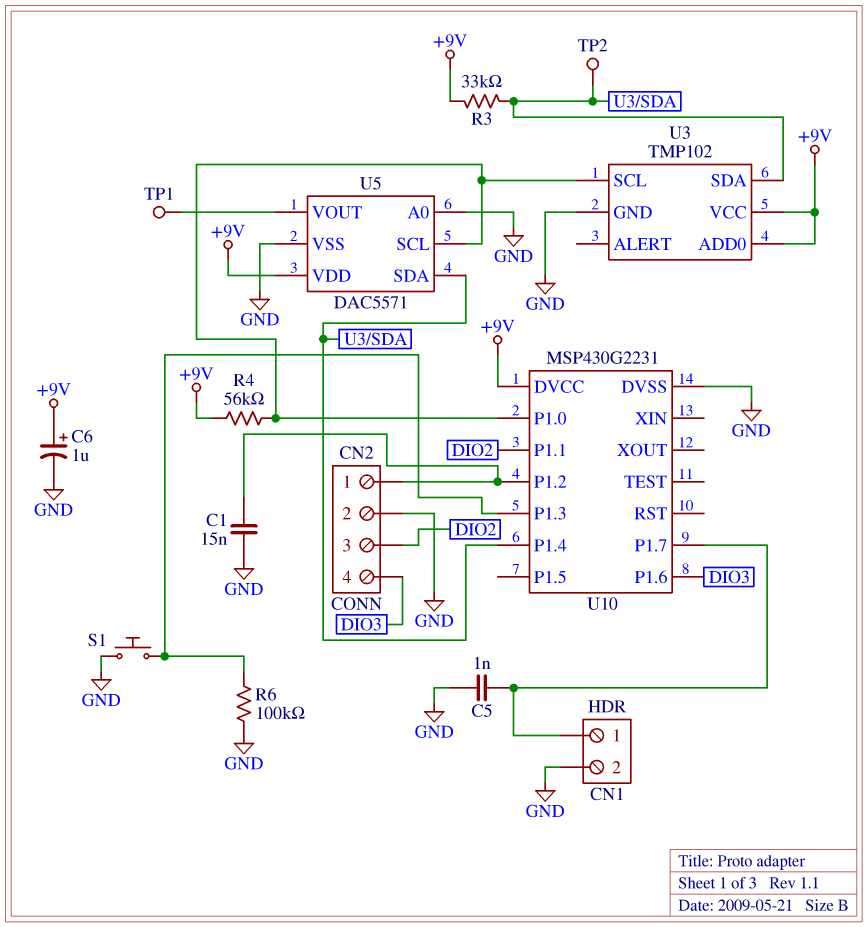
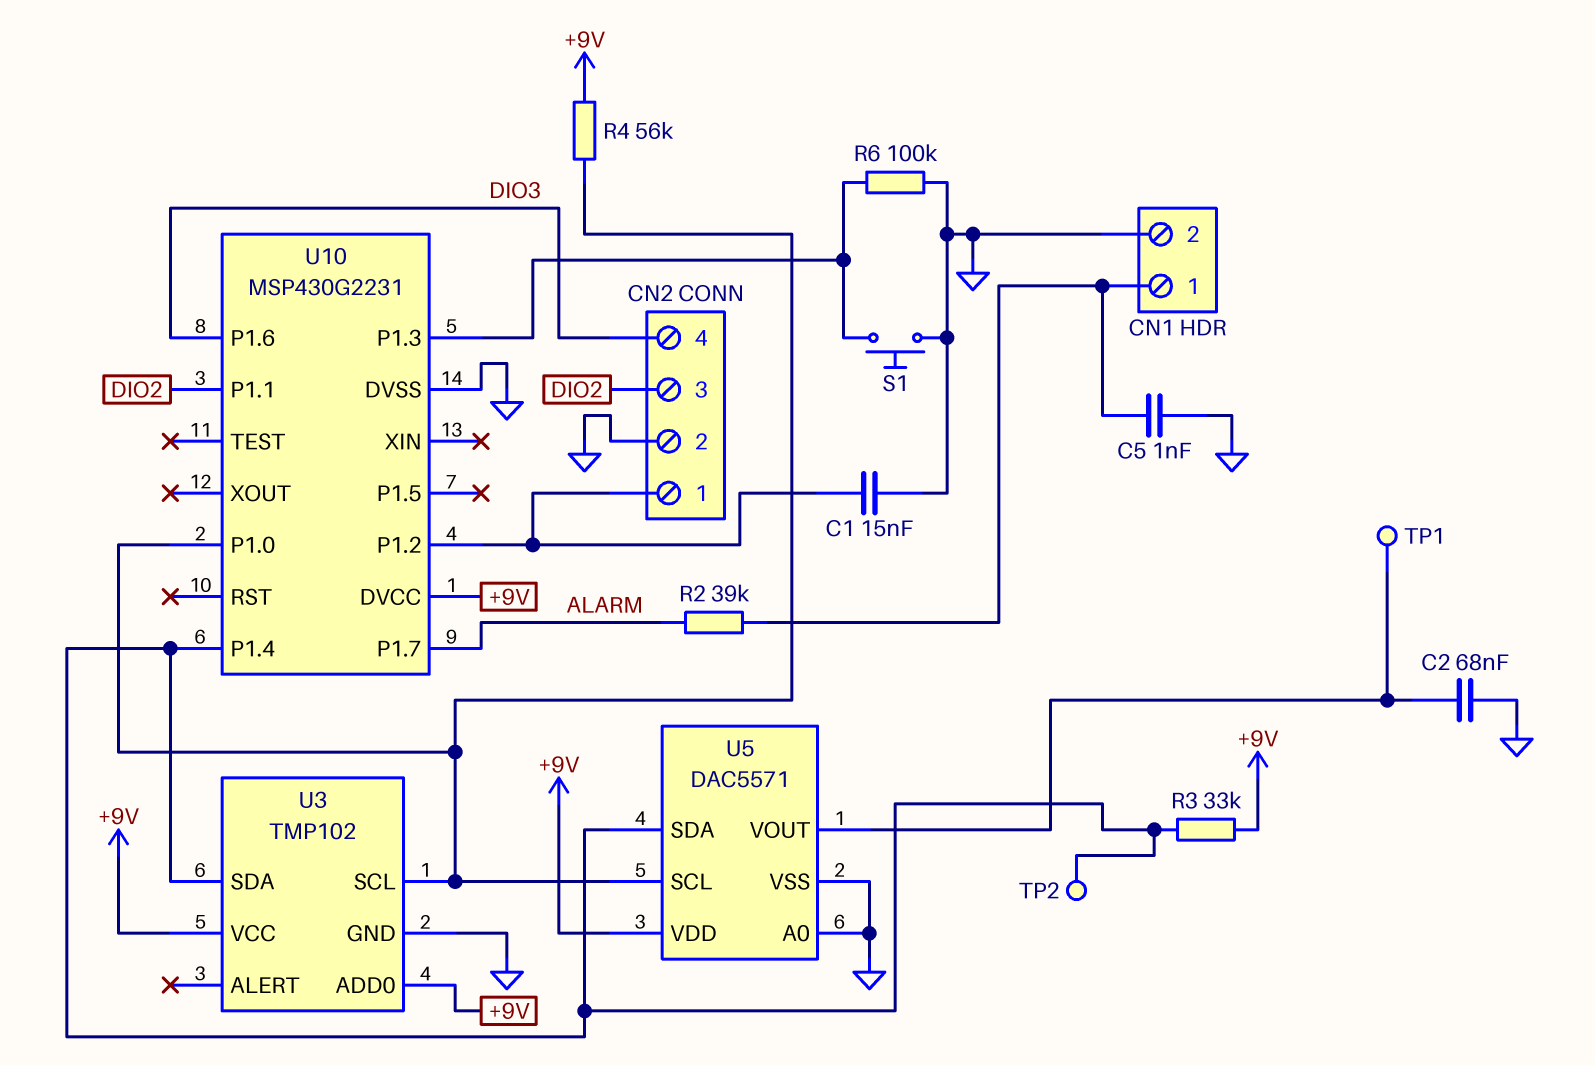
C2: none -> 68nF (GND, U5/VOUT)
C6: 1uF (plus +9V, minus GND) -> none
R2: none -> 39k (ALARM, CN1/1)
U10 pin P1.7: CN1/1 -> ALARM

